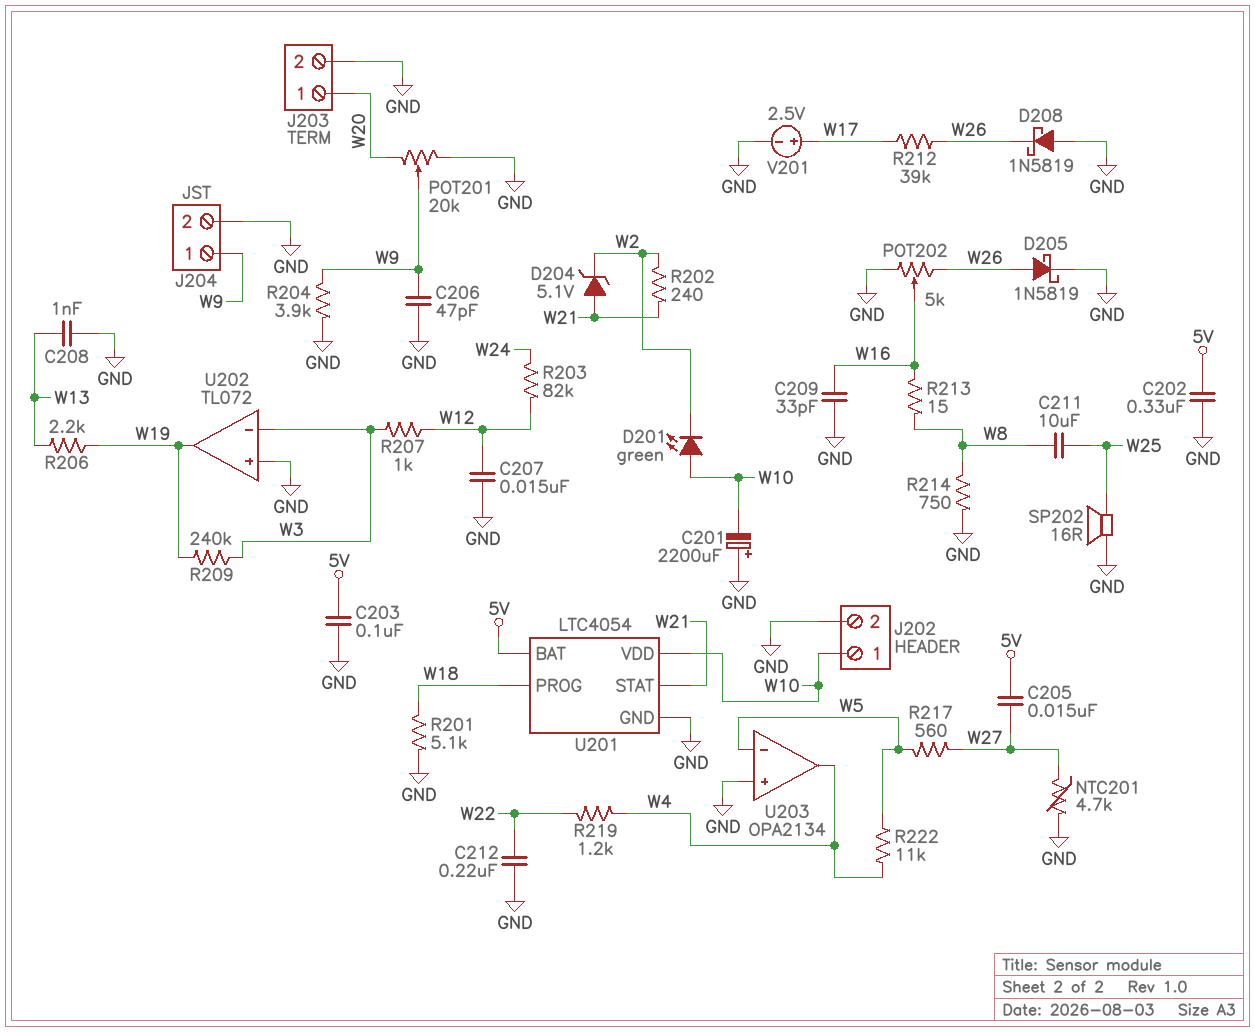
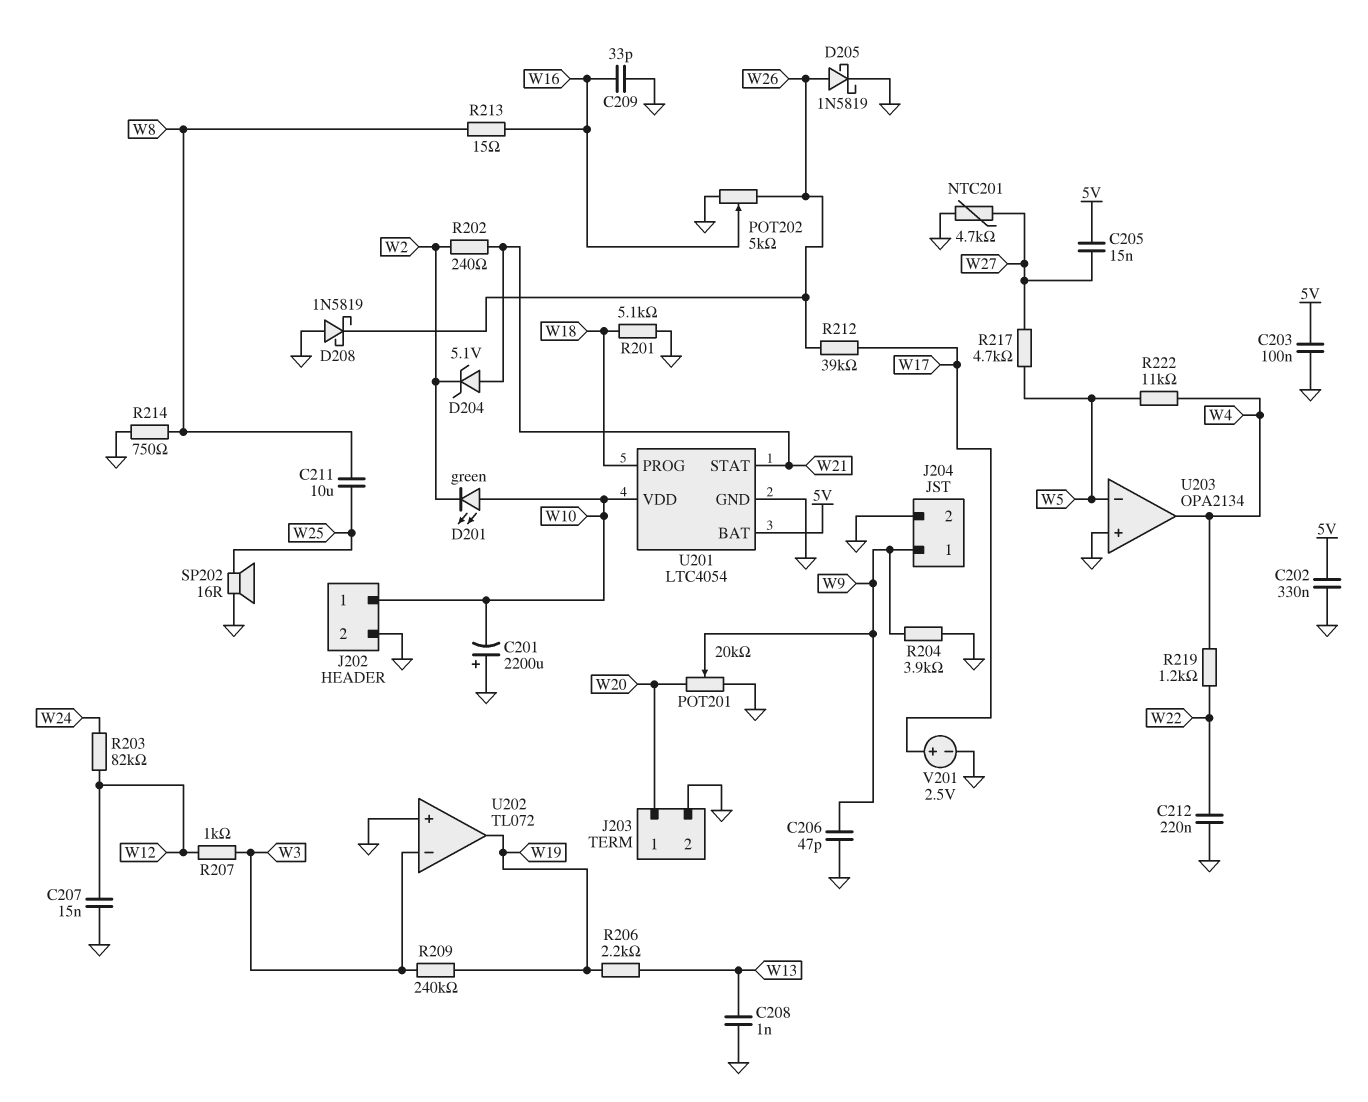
R217: 560 (W5, W27) -> 4.7k (W5, W27)

